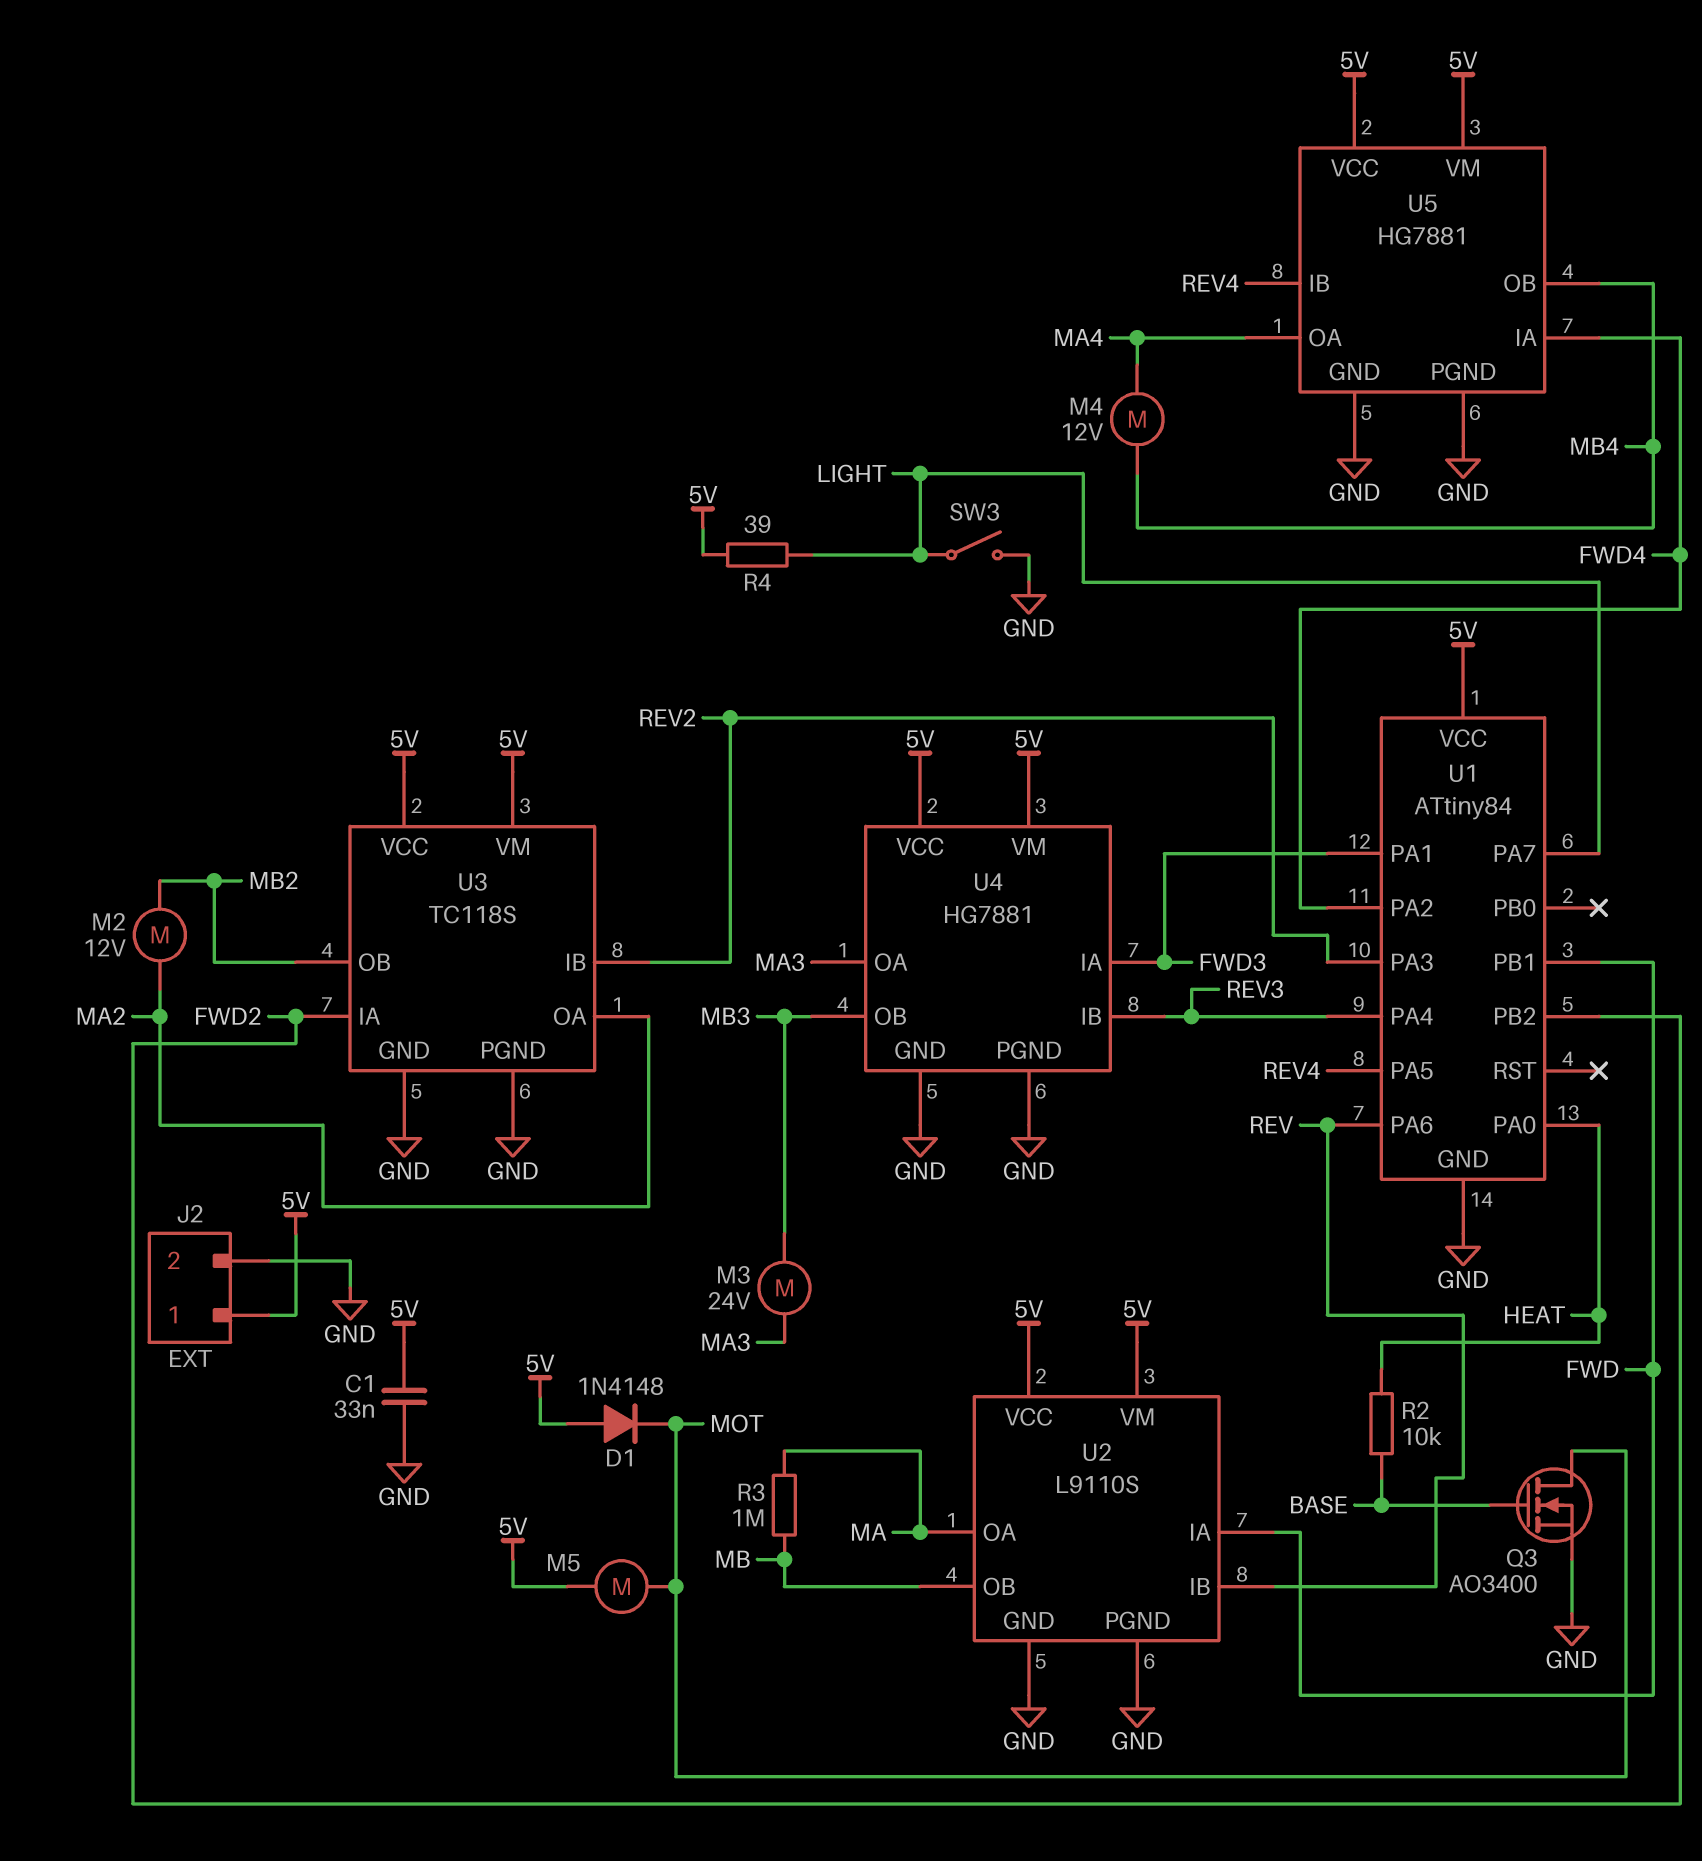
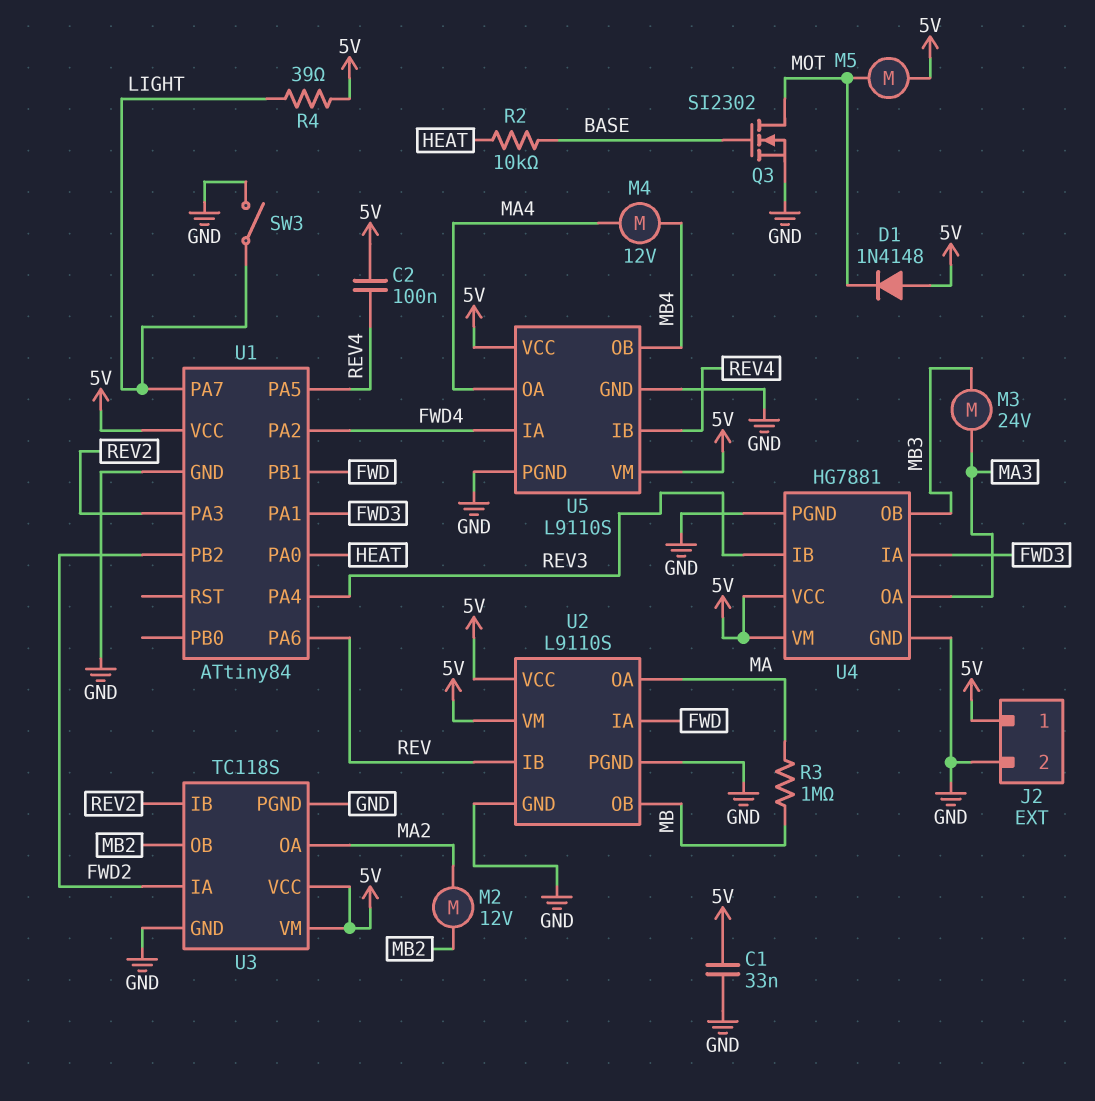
C2: none -> 100nF (5V, REV4)
Q3: NMOS AO3400 (G BASE, D MOT, S GND) -> NMOS SI2302 (G BASE, D MOT, S GND)
U5: HG7881 -> L9110S

